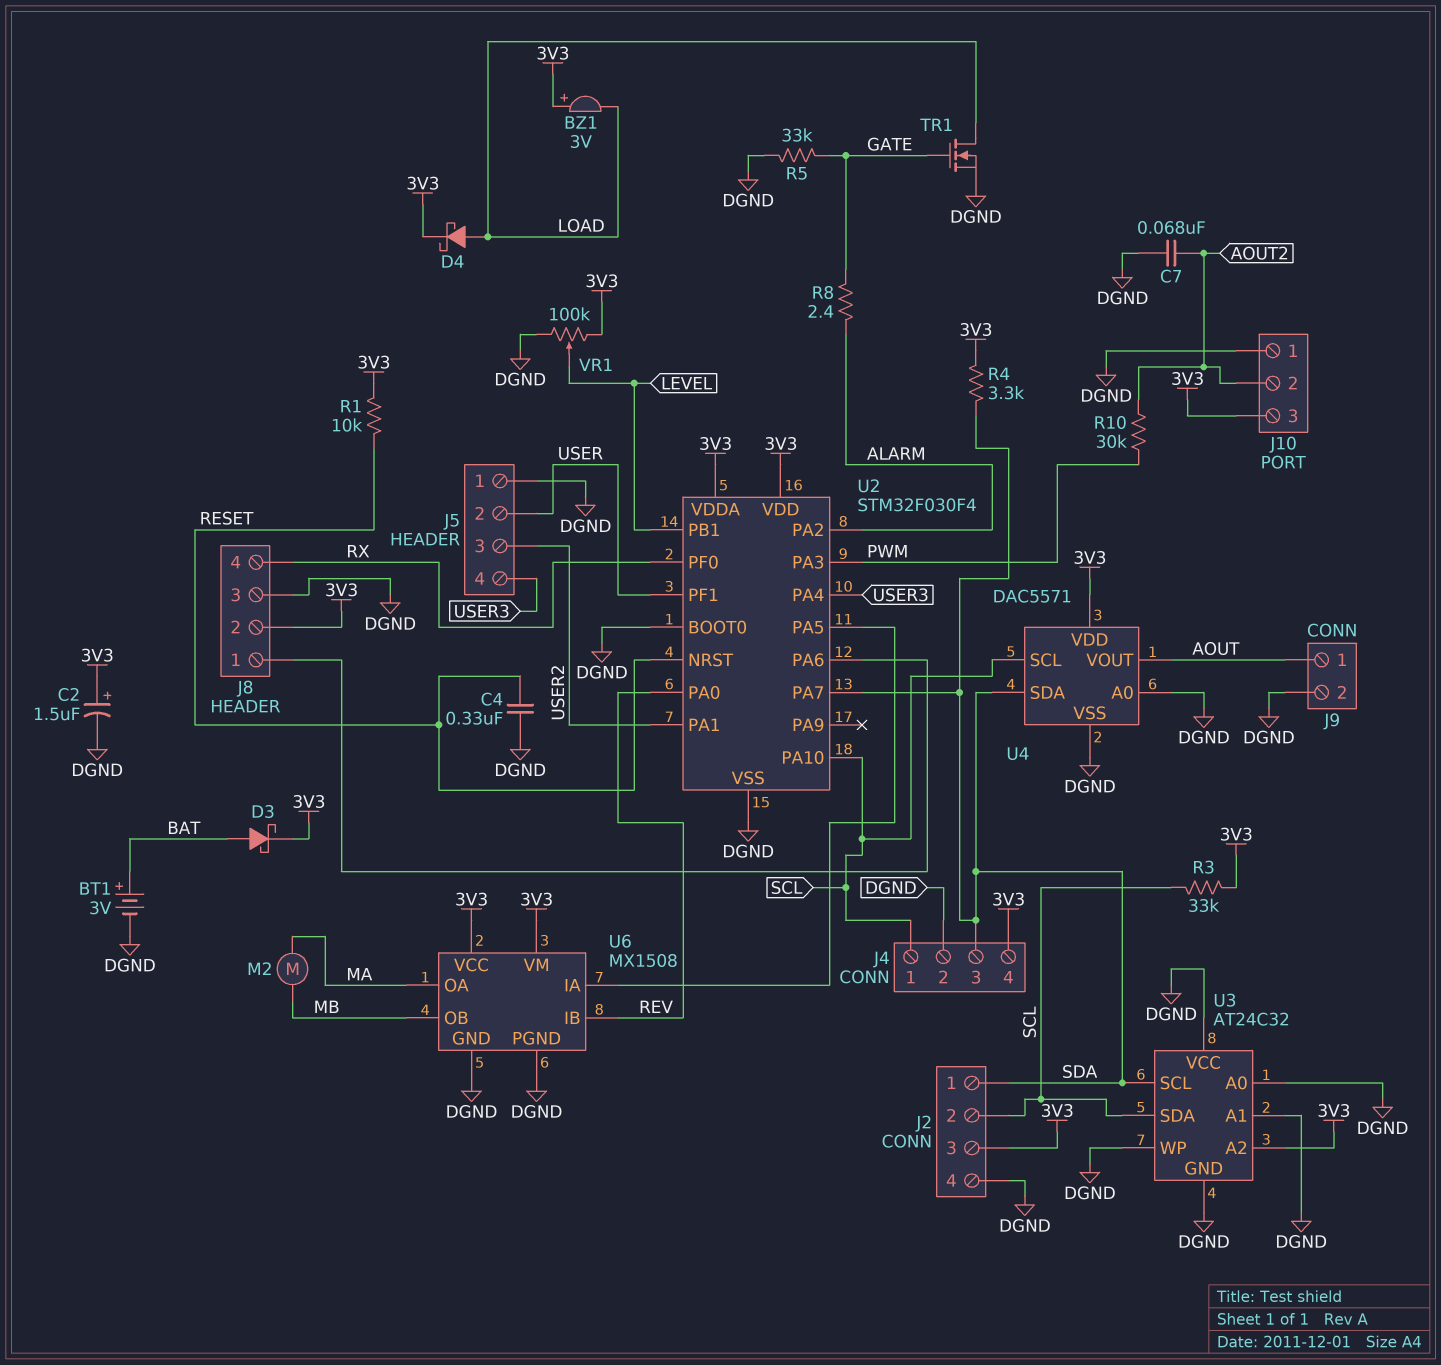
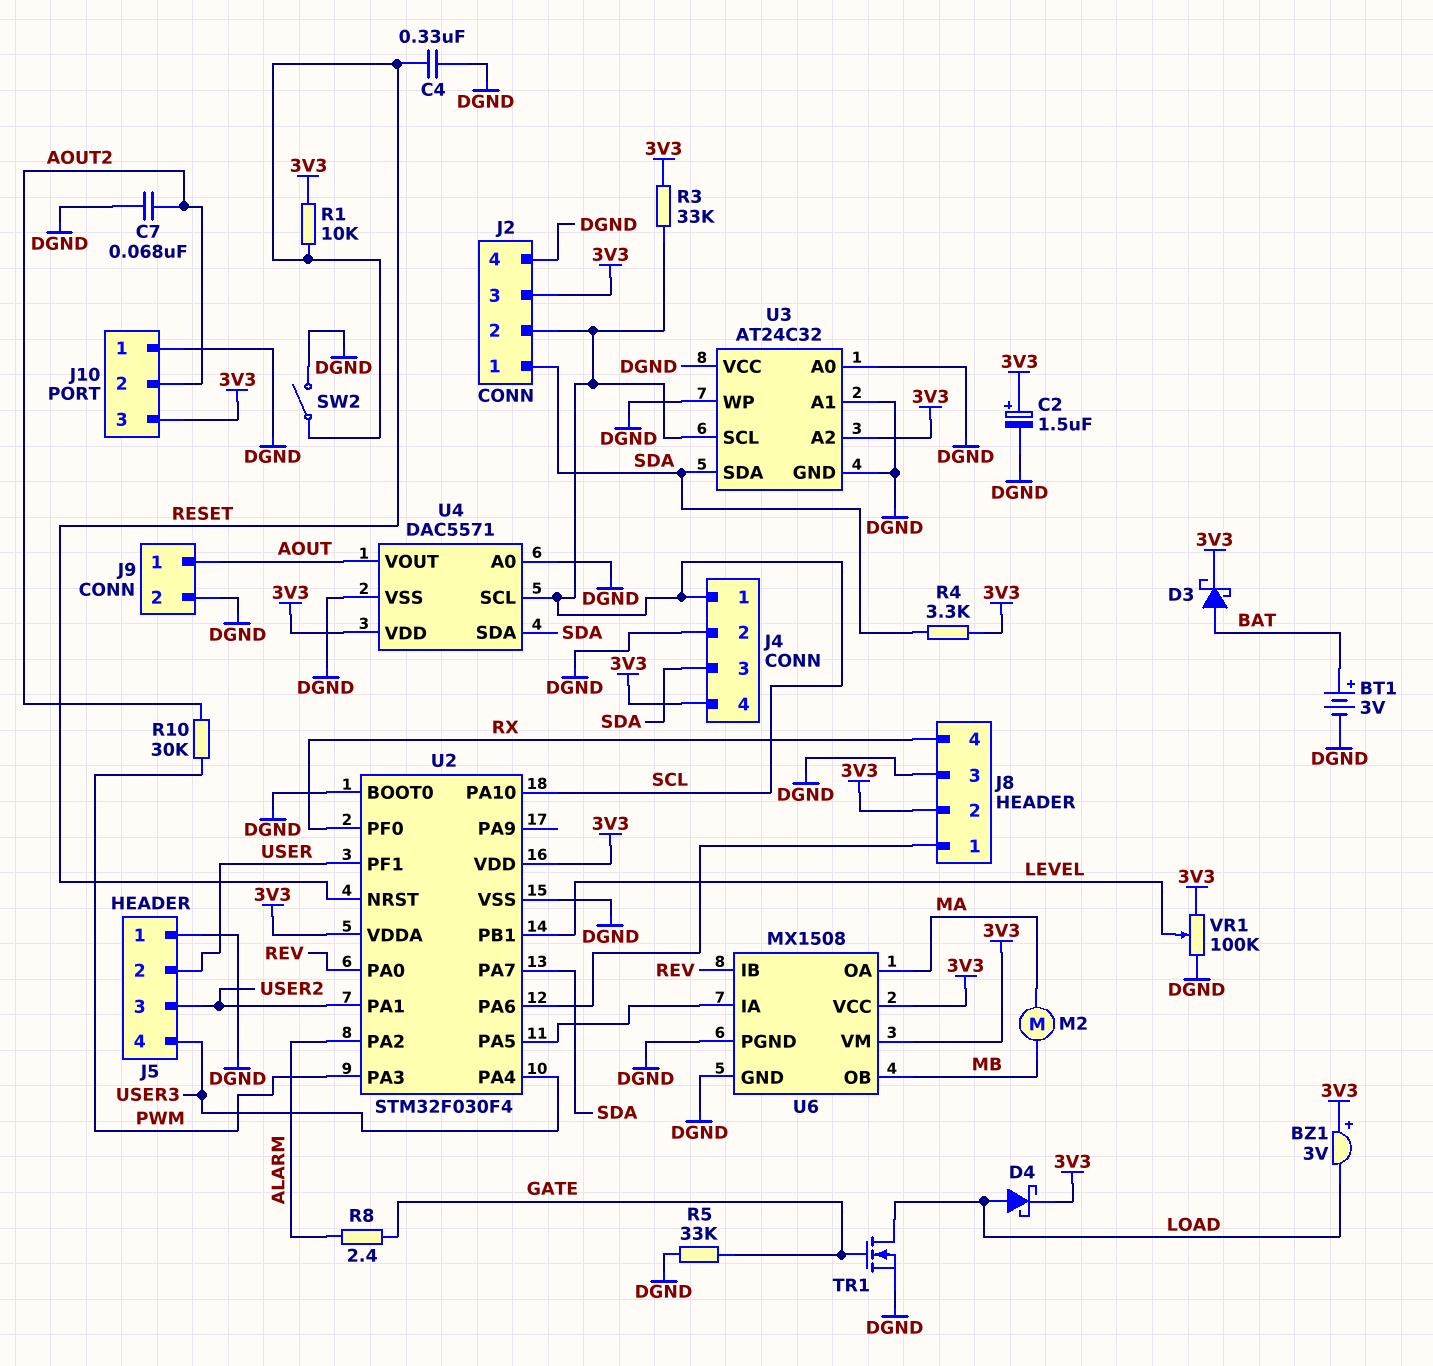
SW2: none -> switch (DGND, RESET)
U3 pin SCL: SDA -> SCL
U3 pin SDA: SCL -> SDA

